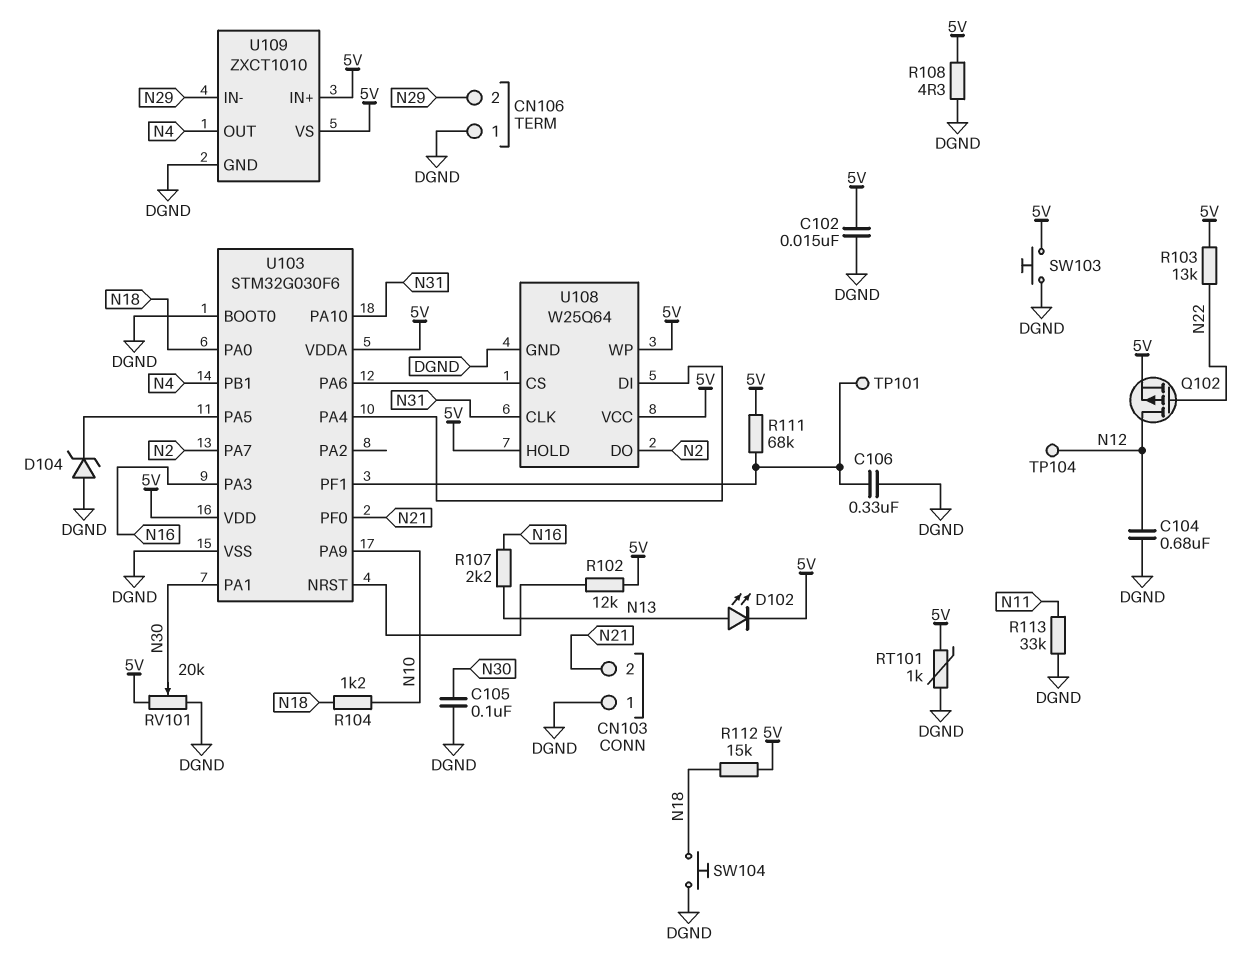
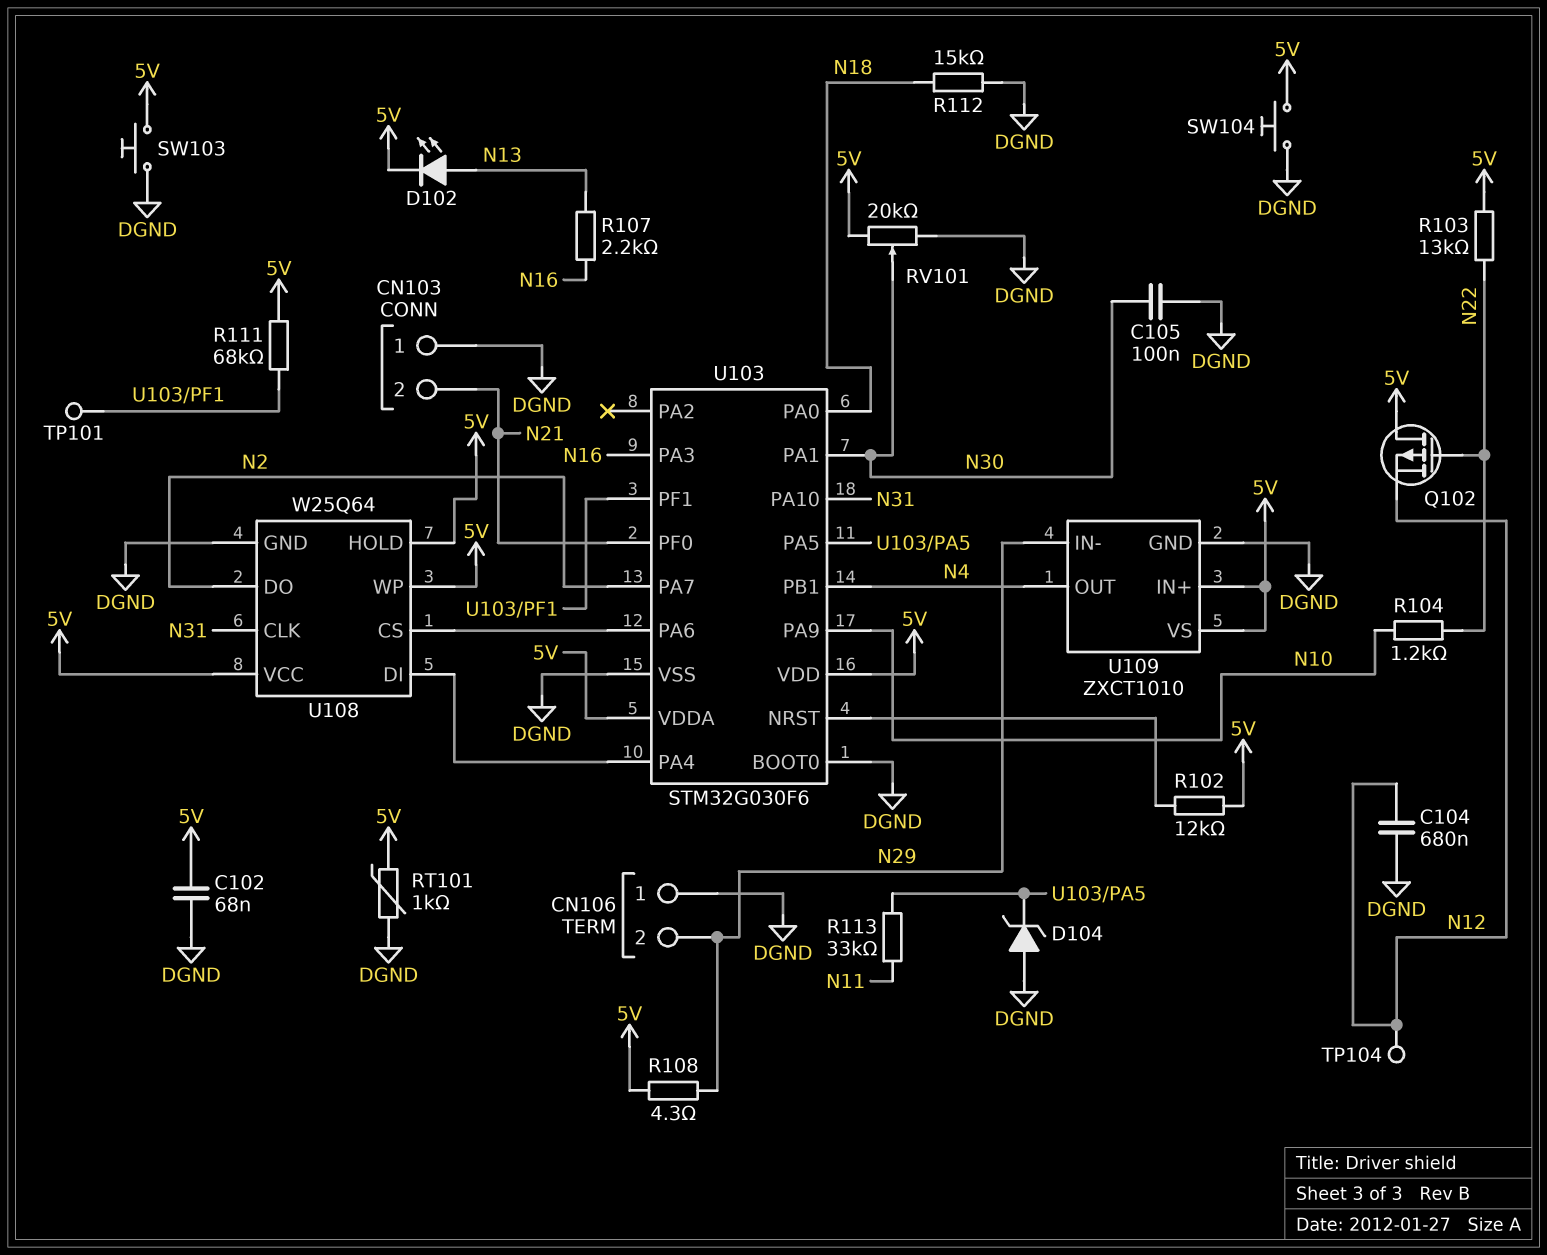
C102: 15nF (5V, DGND) -> 68nF (5V, DGND)
C106: 330nF (DGND, U103/PF1) -> none
Q102: PMOS (G N22, D N12, S 5V) -> PMOS (G N22, D 5V, S N12)
R104: 1.2k (N10, N18) -> 1.2k (N10, N22)
R108: 4.3 (5V, DGND) -> 4.3 (5V, N29)
R112: 15k (5V, N18) -> 15k (DGND, N18)
R113: 33k (DGND, N11) -> 33k (N11, U103/PA5)
SW104: button (DGND, N18) -> button (5V, DGND)

